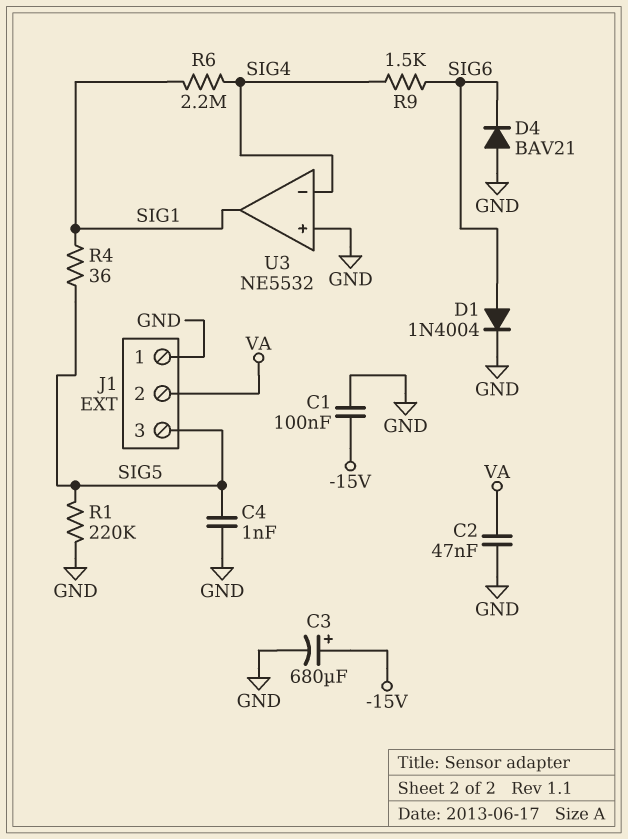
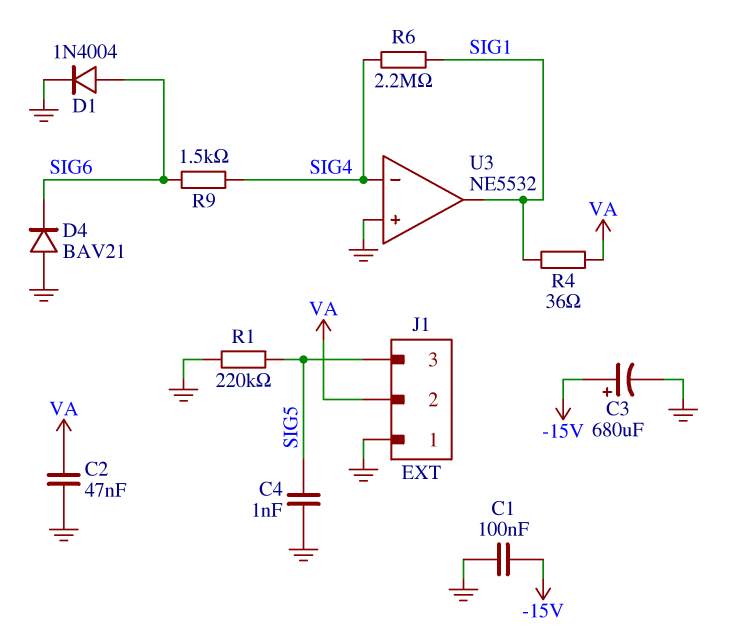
R4: 36 (SIG1, SIG5) -> 36 (SIG1, VA)

